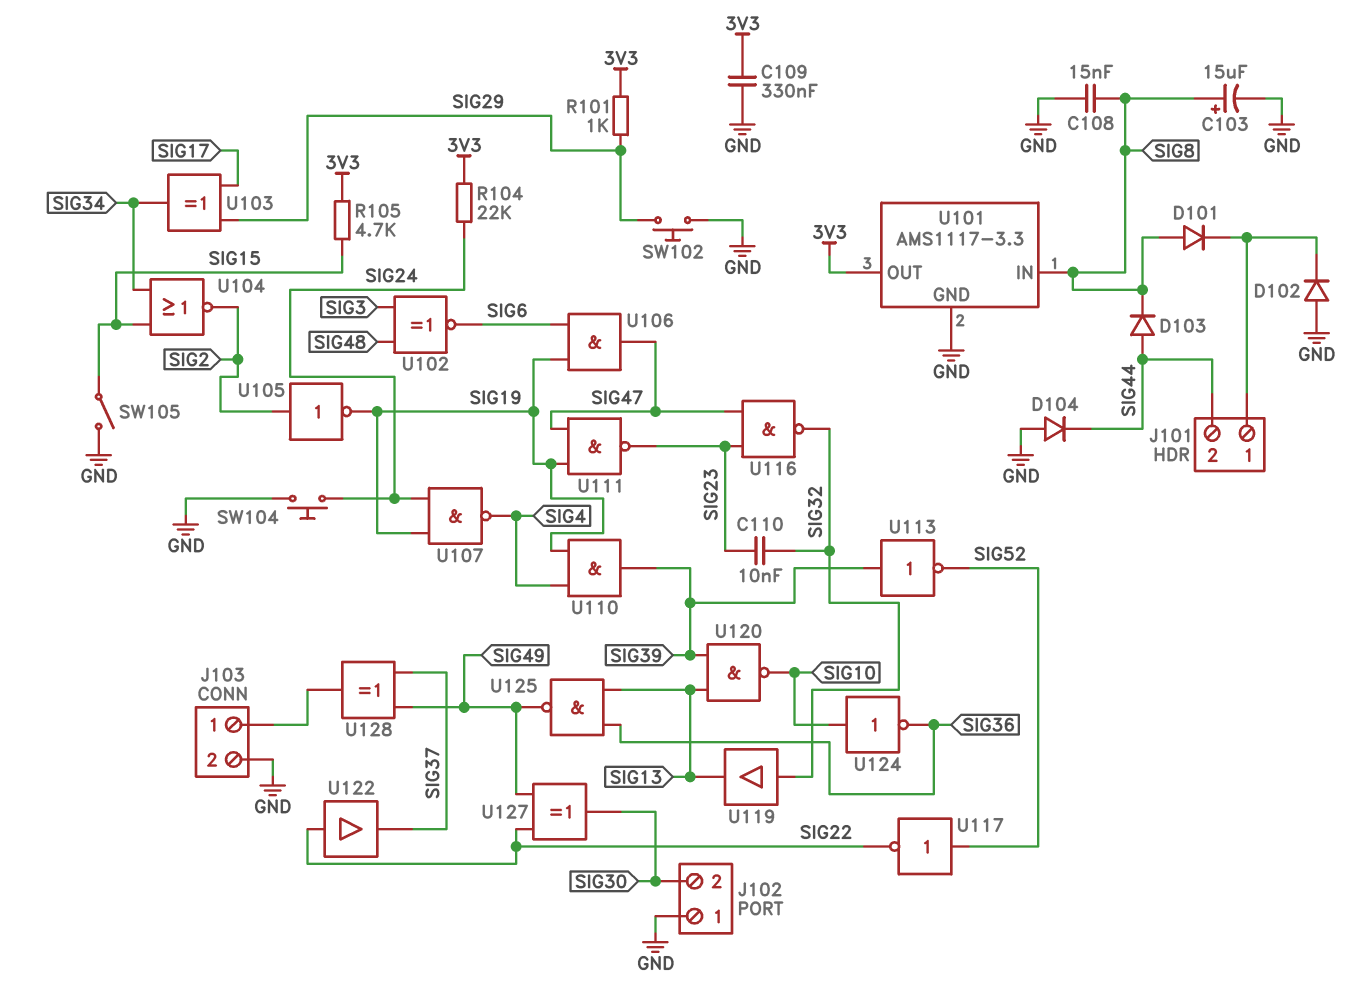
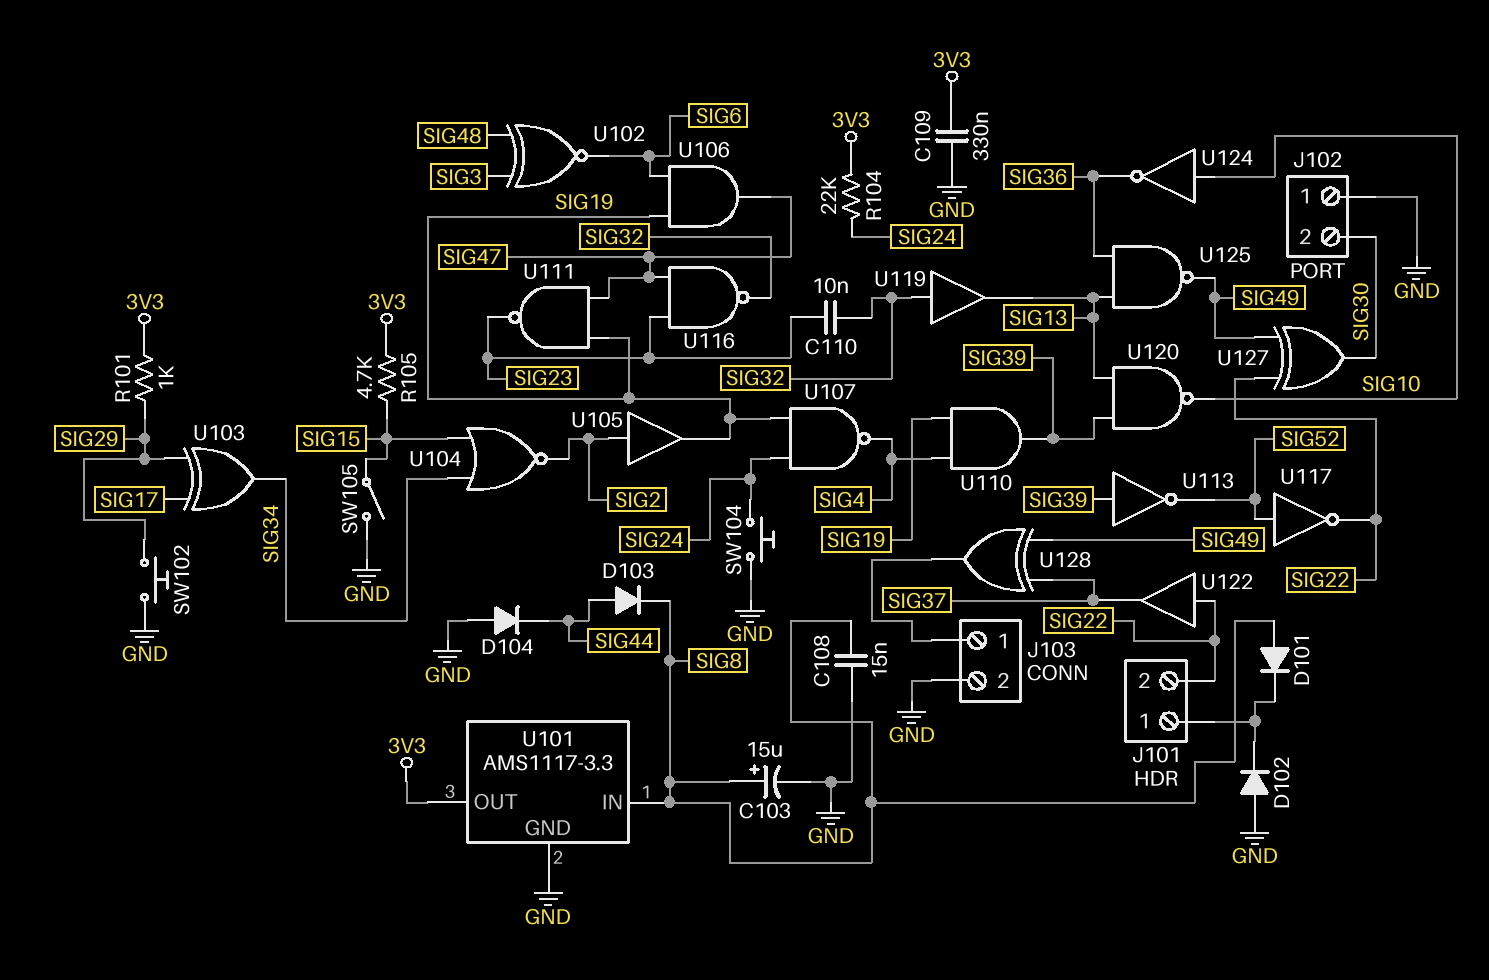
J101 pin 2: SIG44 -> SIG22
U105: NOT (in SIG2, out SIG19) -> buffer (in SIG2, out SIG19)

